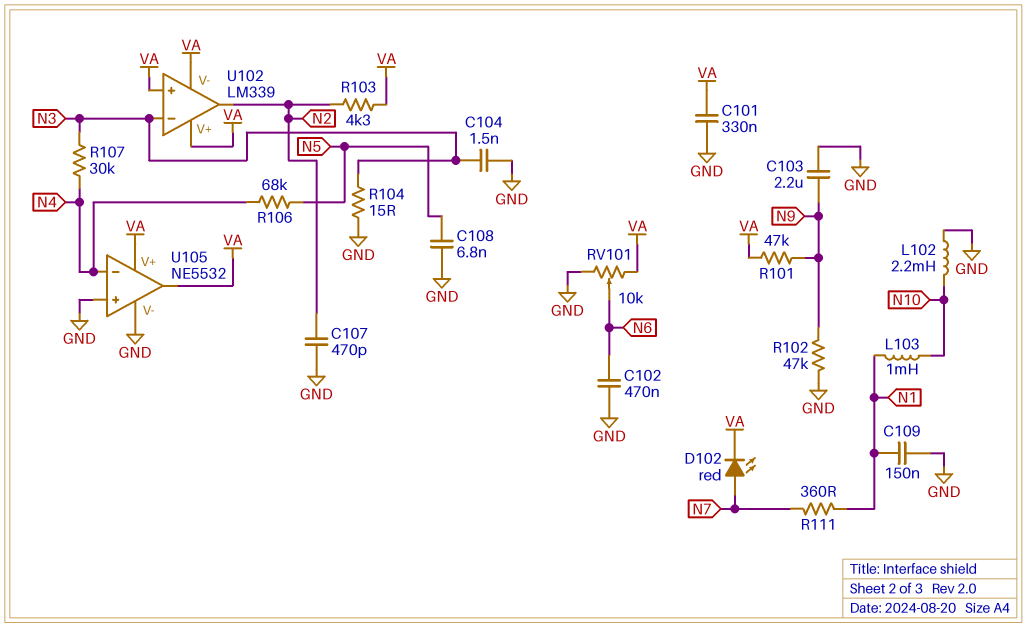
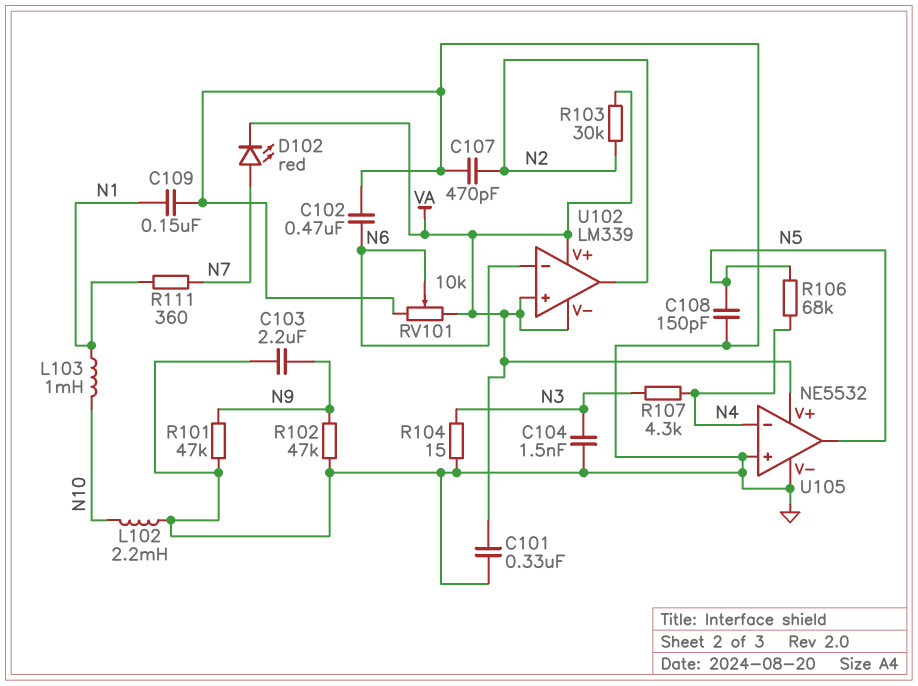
C108: 6.8nF (GND, N5) -> 150pF (GND, N5)
R101: 47k (N9, VA) -> 47k (GND, N9)
R103: 4.3k (N2, VA) -> 30k (N2, VA)
R107: 30k (N3, N4) -> 4.3k (N3, N4)
U102 pin in-: N3 -> N6
U105 pin out: VA -> N5

